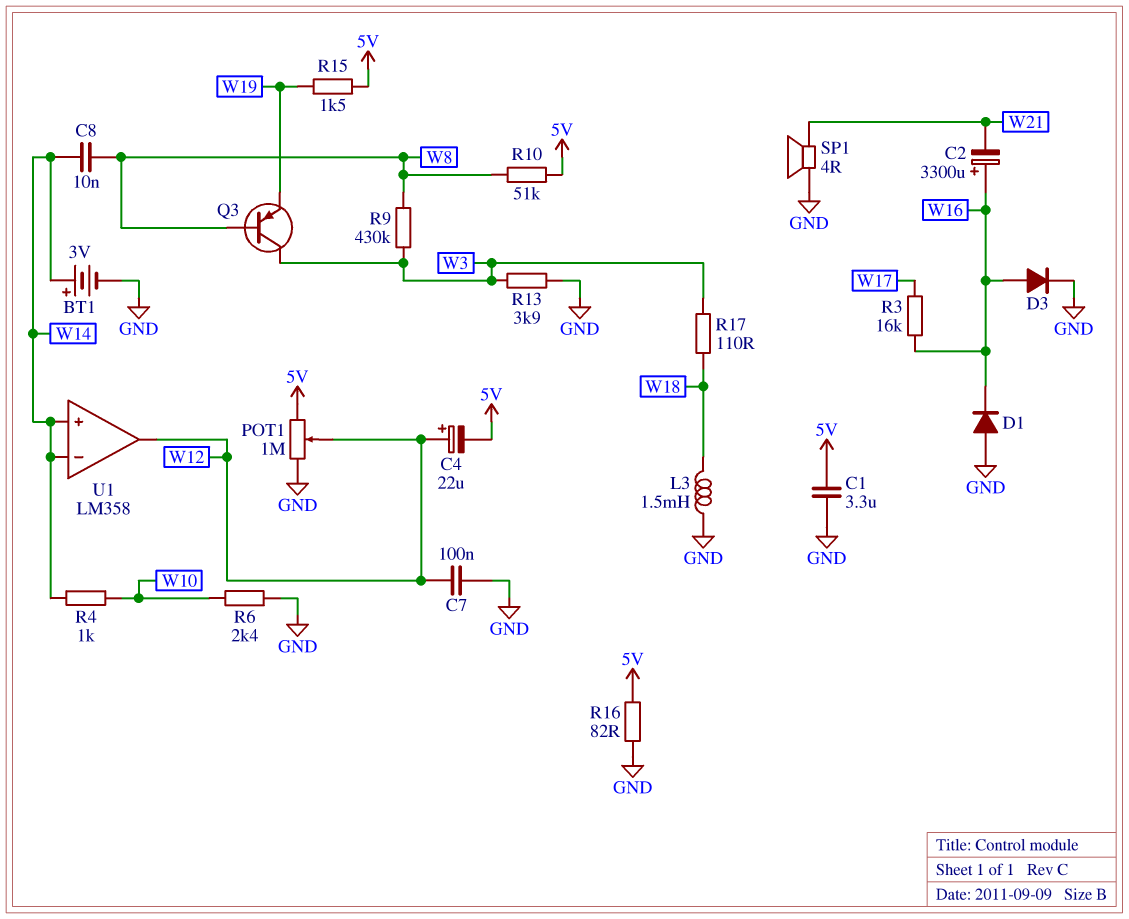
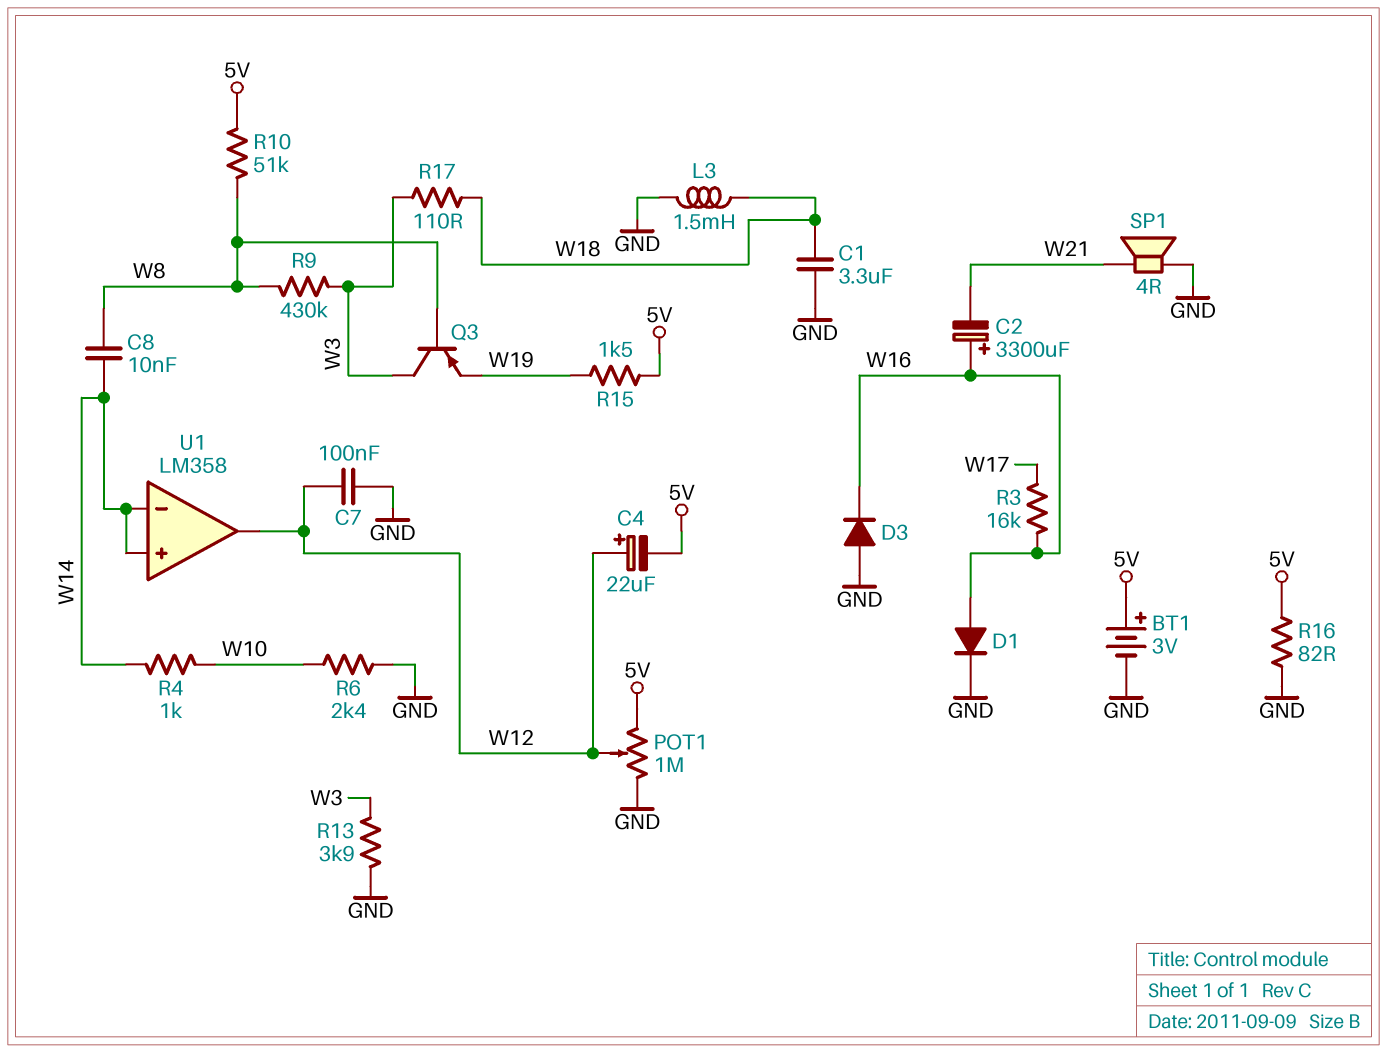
BT1: 3V (plus W14, minus GND) -> 3V (plus 5V, minus GND)
C1: 3.3uF (5V, GND) -> 3.3uF (GND, W18)
D1: diode (A GND, K W16) -> diode (A W16, K GND)
D3: diode (A W16, K GND) -> diode (A GND, K W16)

